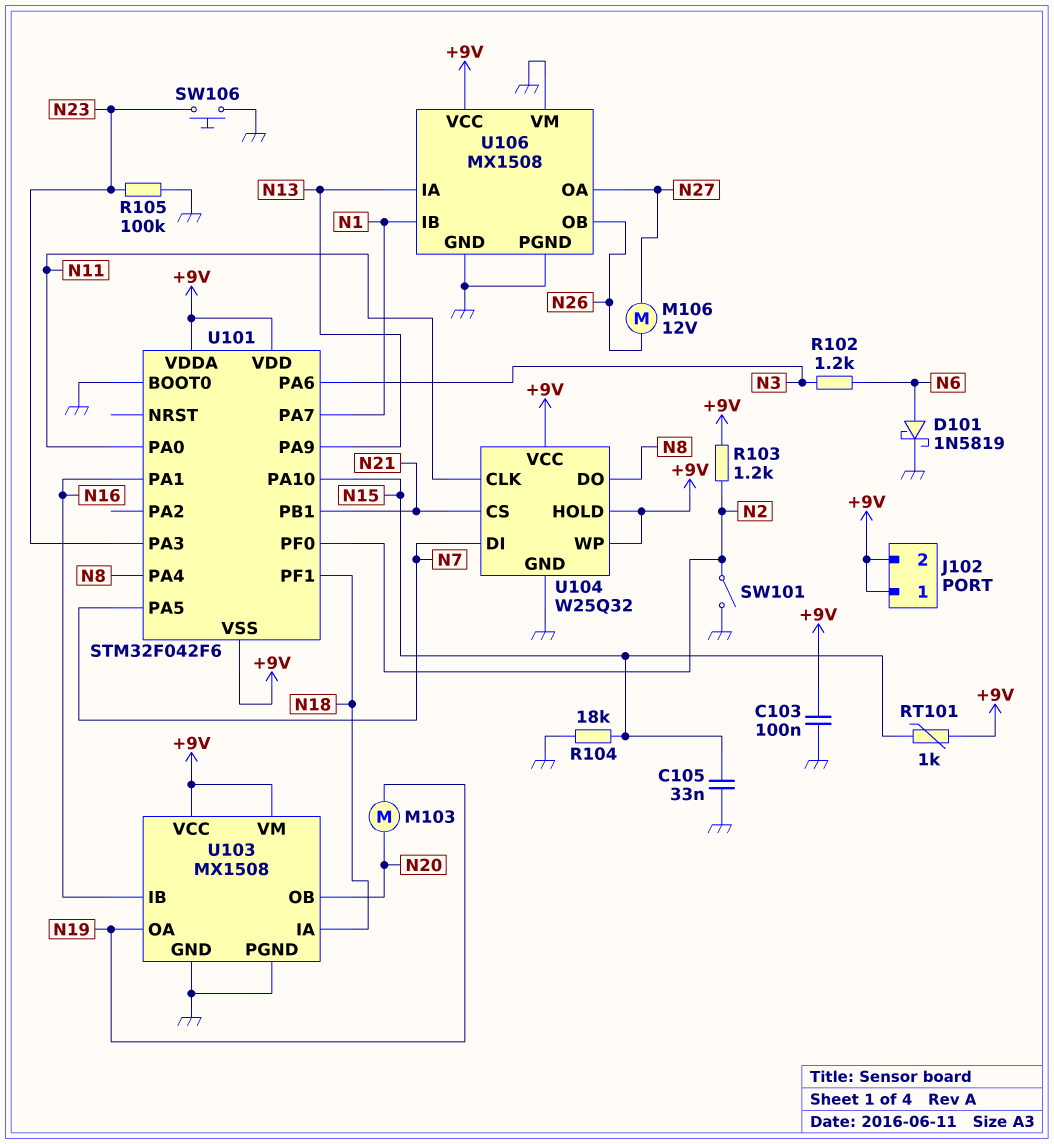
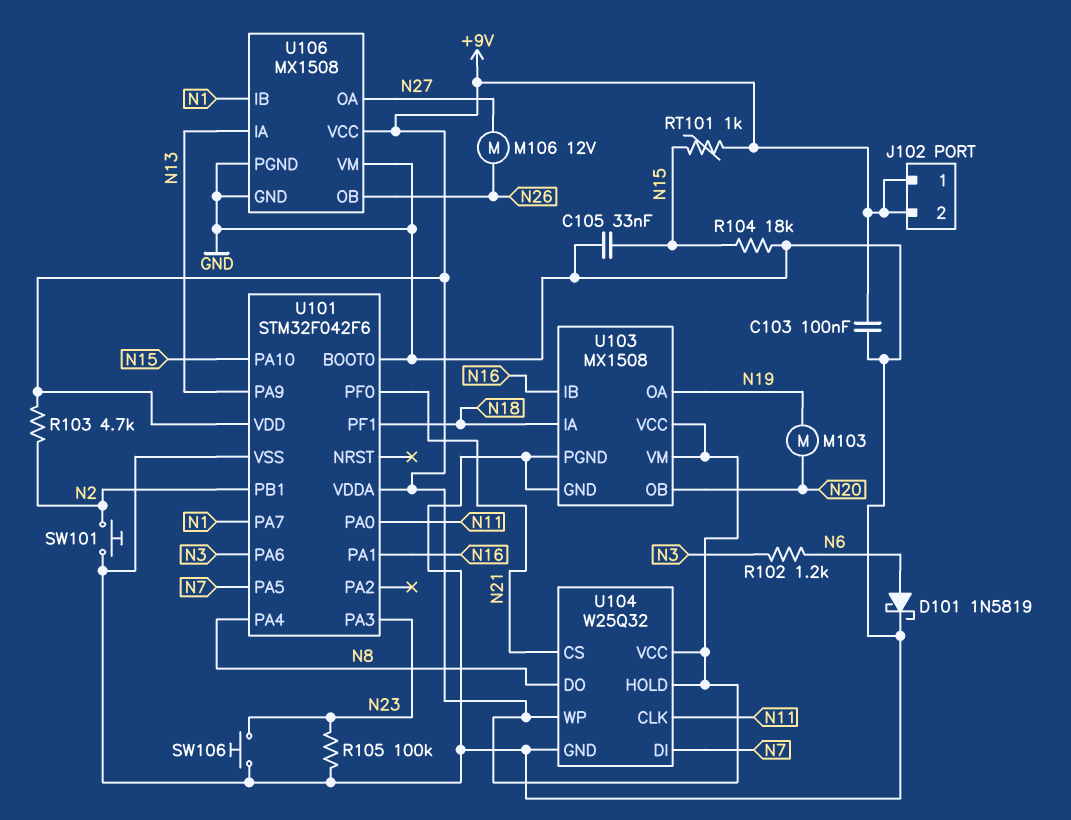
R103: 1.2k (+9V, N2) -> 4.7k (+9V, N2)
SW101: switch (GND, N2) -> button (GND, N2)
U101 pin PB1: N21 -> N2
U101 pin PF0: N2 -> N21
U101 pin VSS: +9V -> GND

